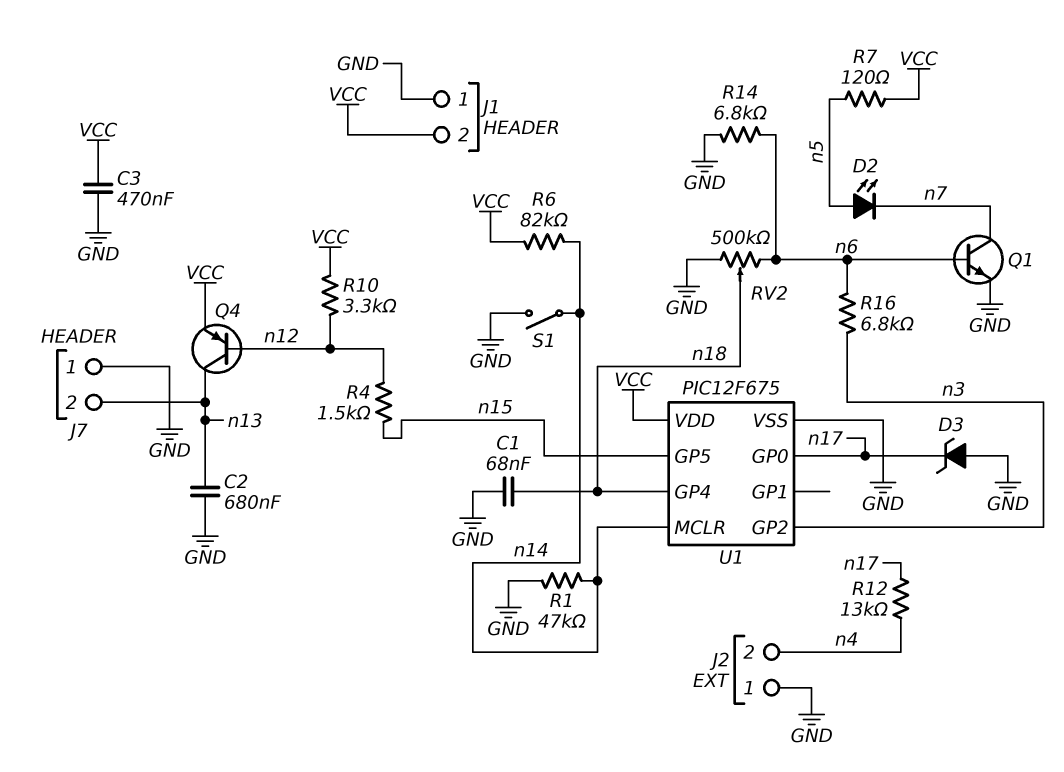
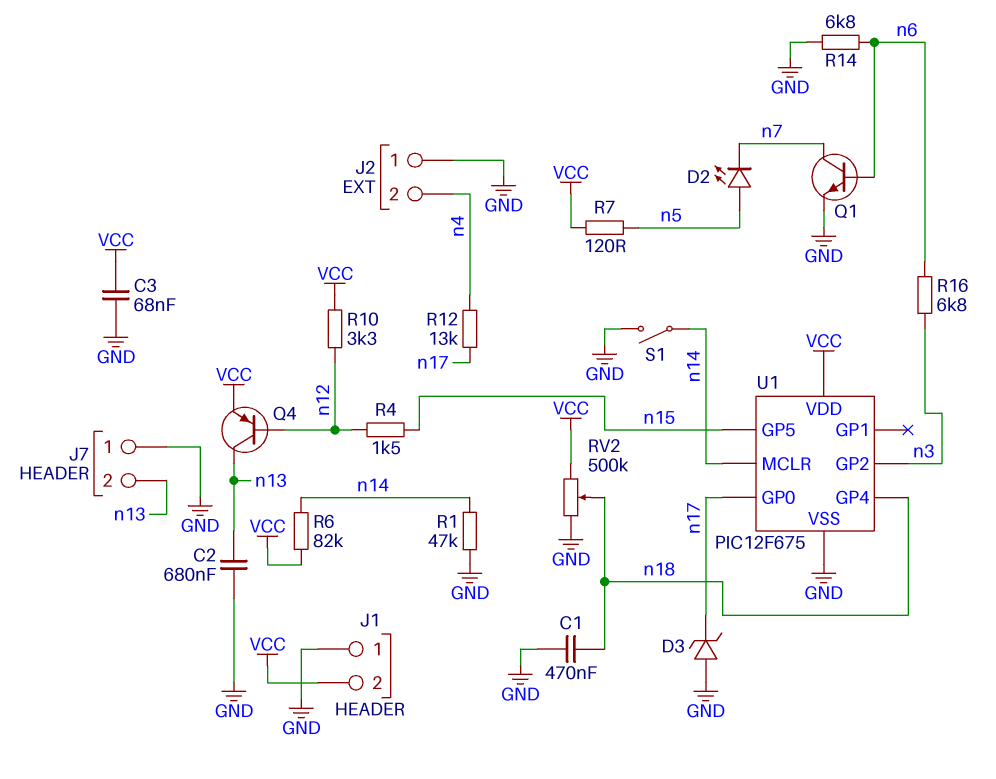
C1: 68nF (GND, n18) -> 470nF (GND, n18)
C3: 470nF (GND, VCC) -> 68nF (GND, VCC)
RV2: 500k (GND, n6, wiper n18) -> 500k (GND, VCC, wiper n18)

